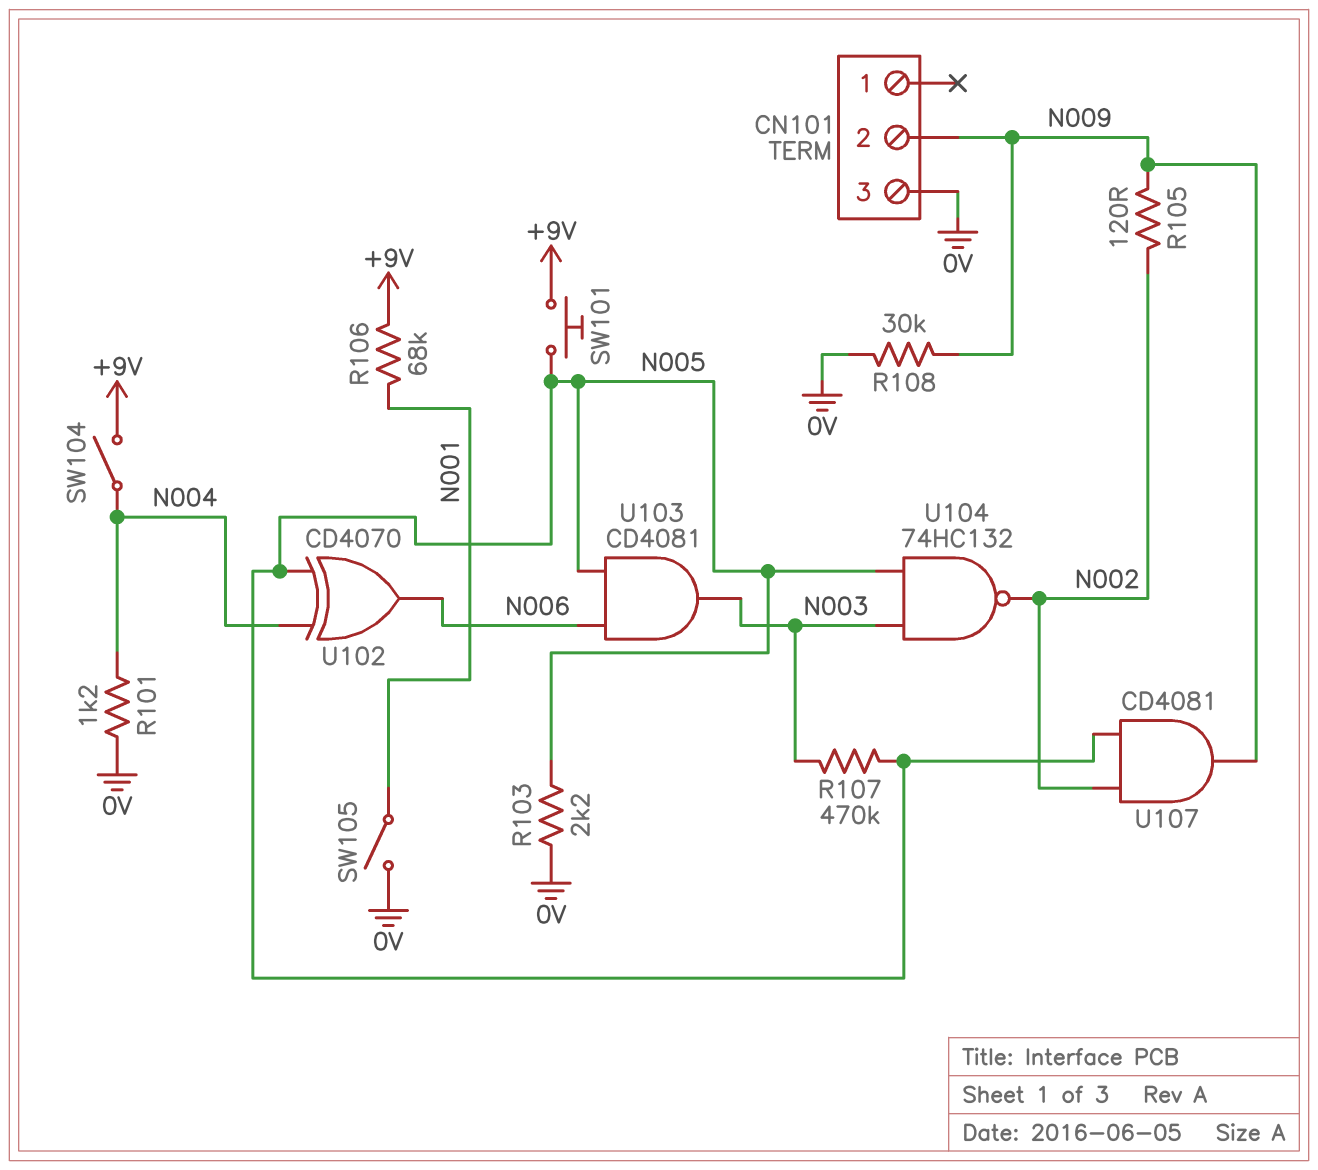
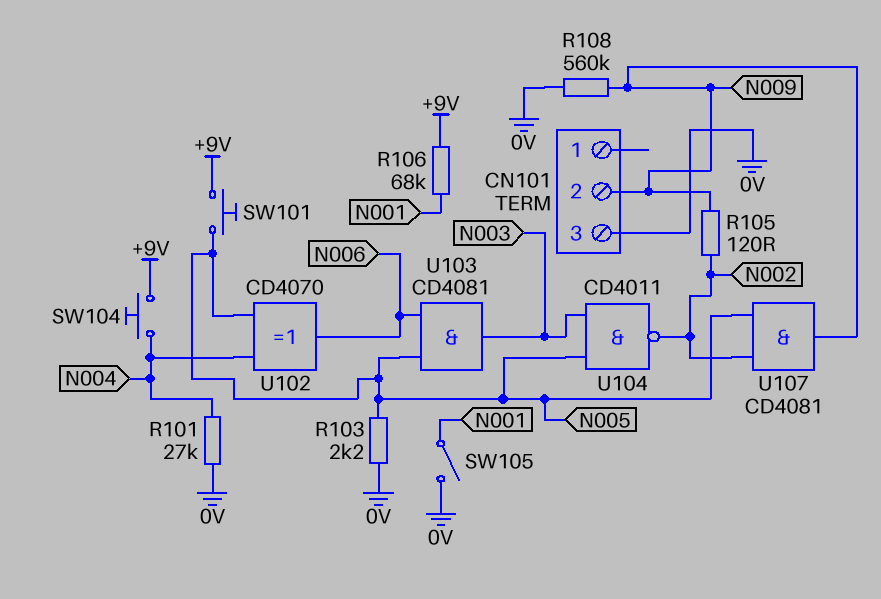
R101: 1.2k (0V, N004) -> 27k (0V, N004)
R107: 470k (N003, N005) -> none
R108: 30k (0V, N009) -> 560k (0V, N009)
SW104: switch (+9V, N004) -> button (+9V, N004)
U104: NAND 74HC132 (in N003, in N005, out N002) -> NAND CD4011 (in N003, in N005, out N002)

